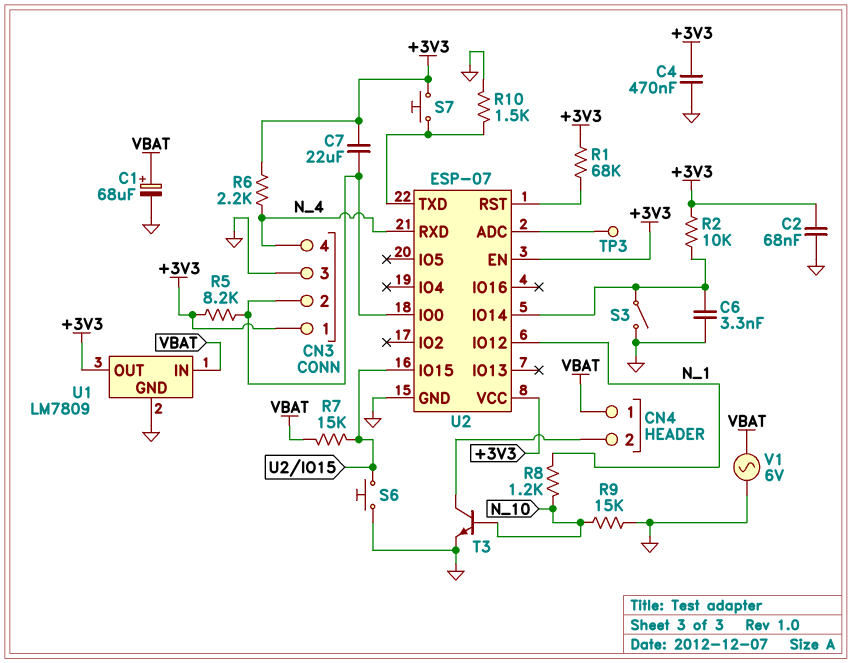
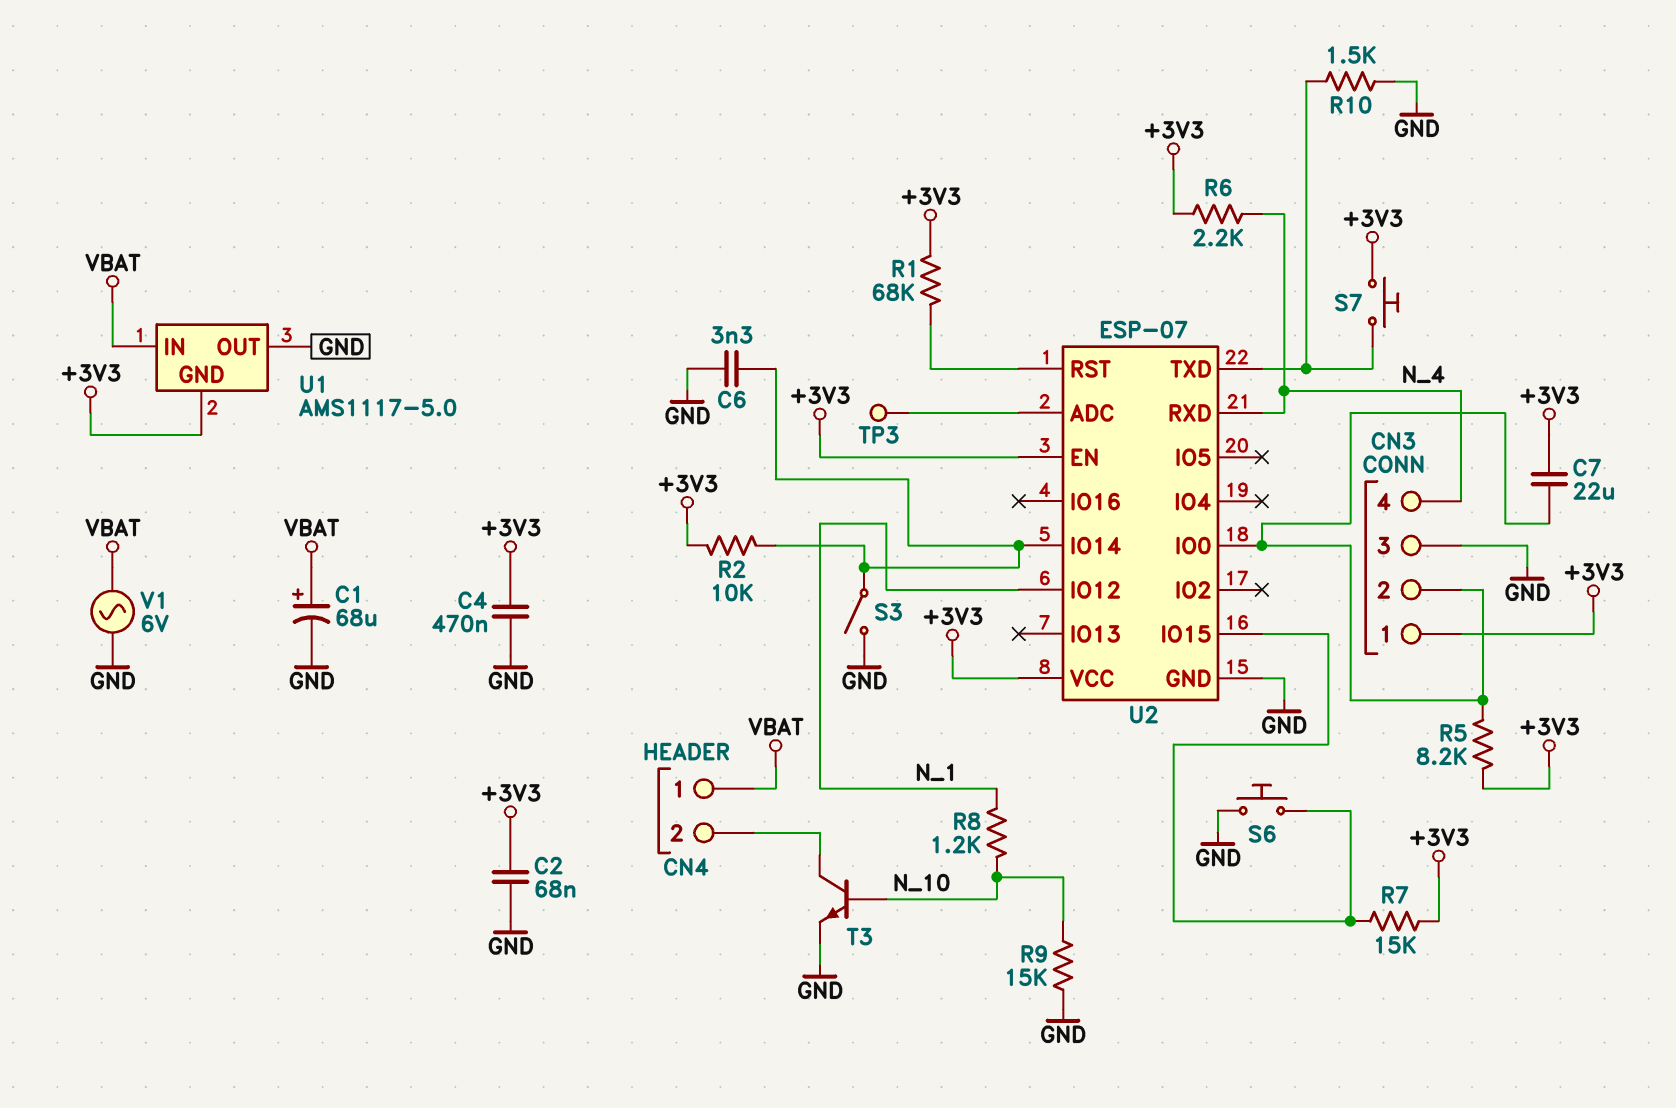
R7: 15k (U2/IO15, VBAT) -> 15k (+3V3, U2/IO15)
U1: LM7809 -> AMS1117-5.0
U1 pin GND: GND -> +3V3
U1 pin OUT: +3V3 -> GND

